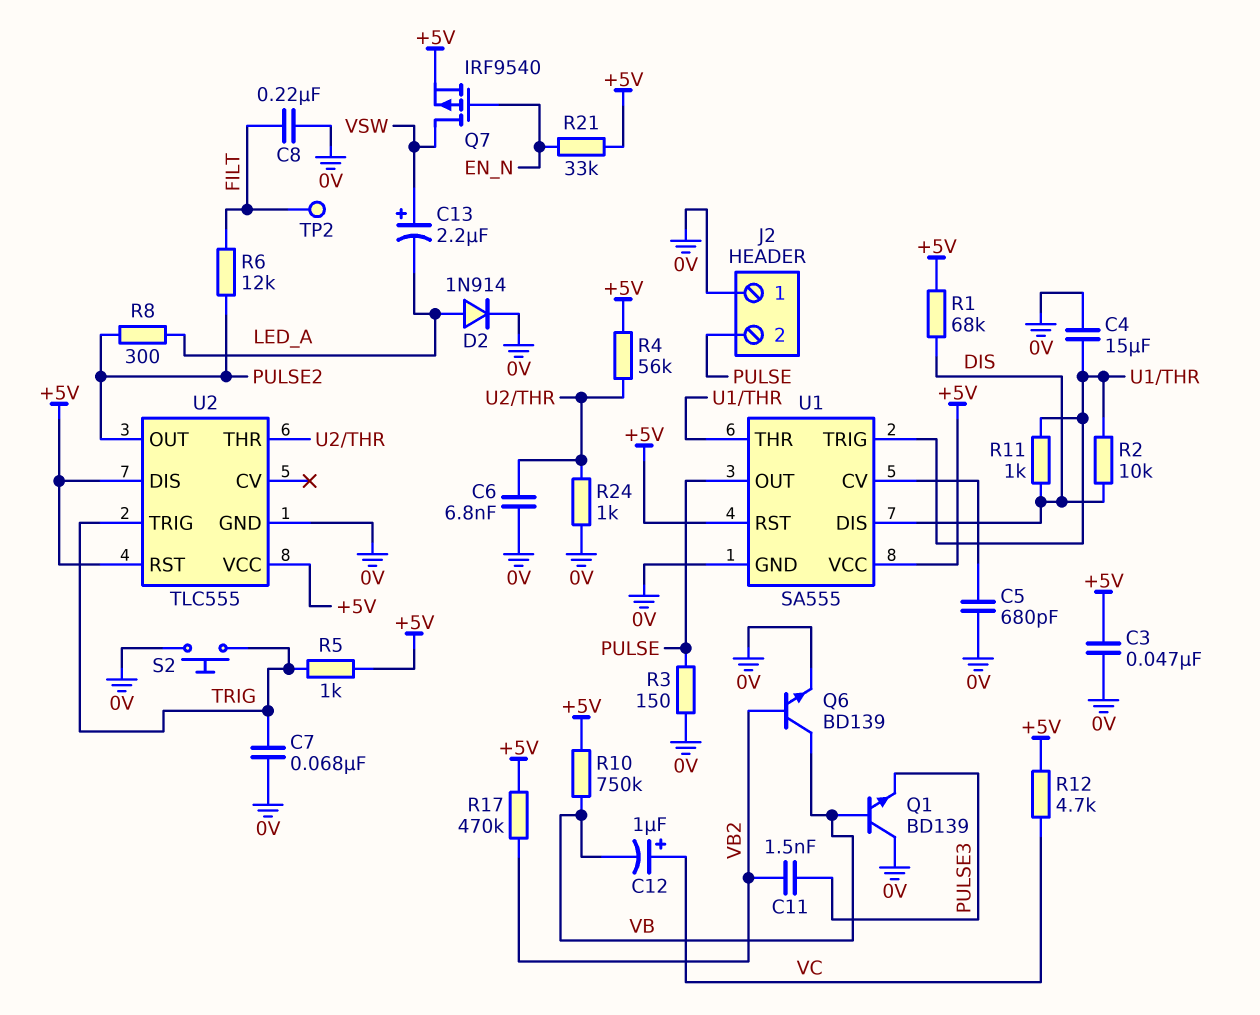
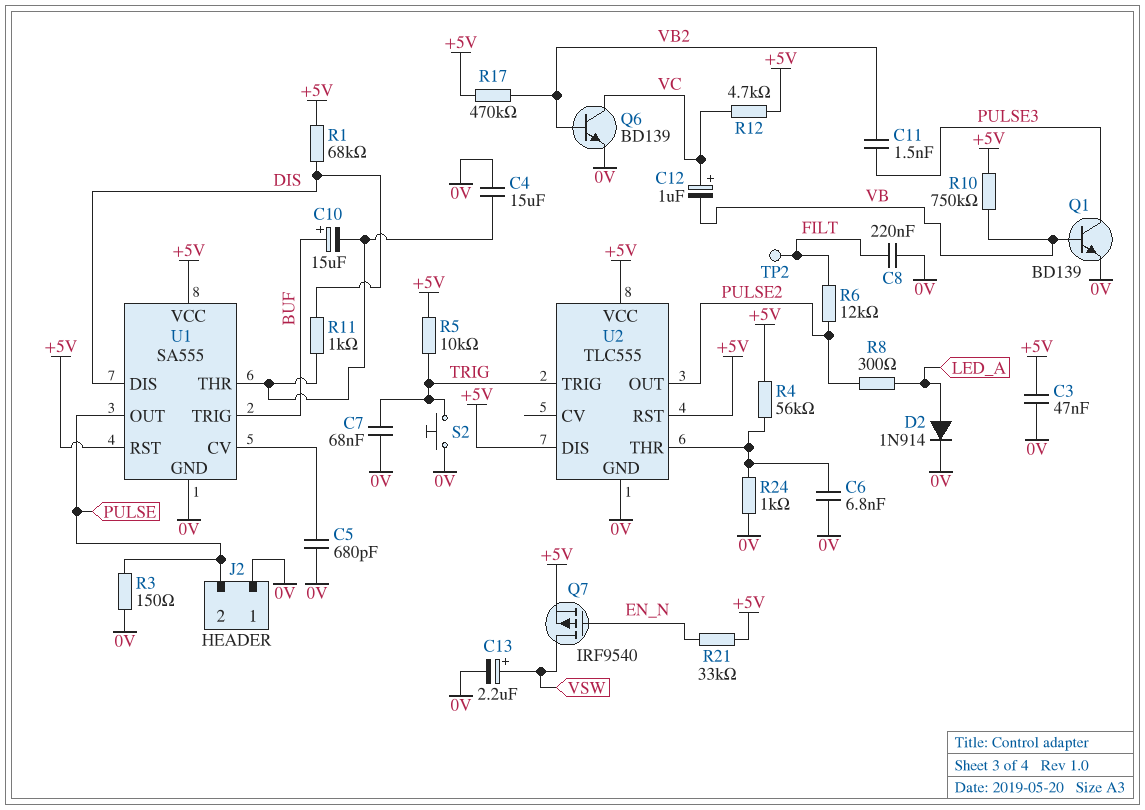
C10: none -> 15uF (plus BUF, minus U1/THR)
C13: 2.2uF (plus VSW, minus LED_A) -> 2.2uF (plus VSW, minus 0V)
Q1: NPN BD139 (B VB, C 0V, E PULSE3) -> NPN BD139 (B VB, C PULSE3, E 0V)
Q6: NPN BD139 (B VB2, C VB, E 0V) -> NPN BD139 (B VB2, C VC, E 0V)
R2: 10k (DIS, U1/THR) -> none
R5: 1k (+5V, TRIG) -> 10k (+5V, TRIG)
U1 pin TRIG: U1/THR -> BUF

